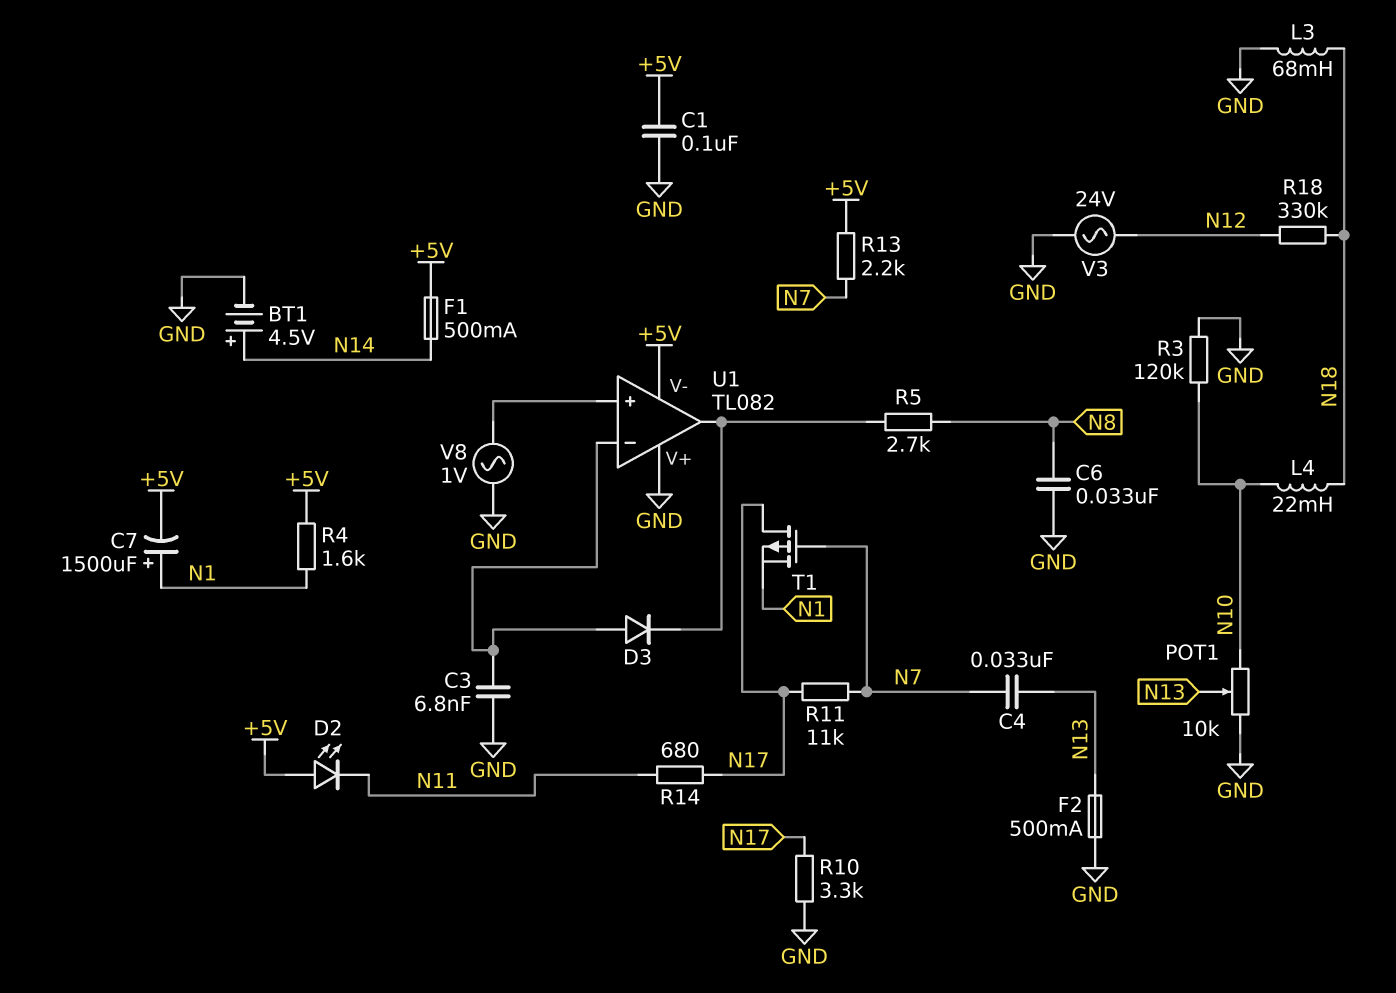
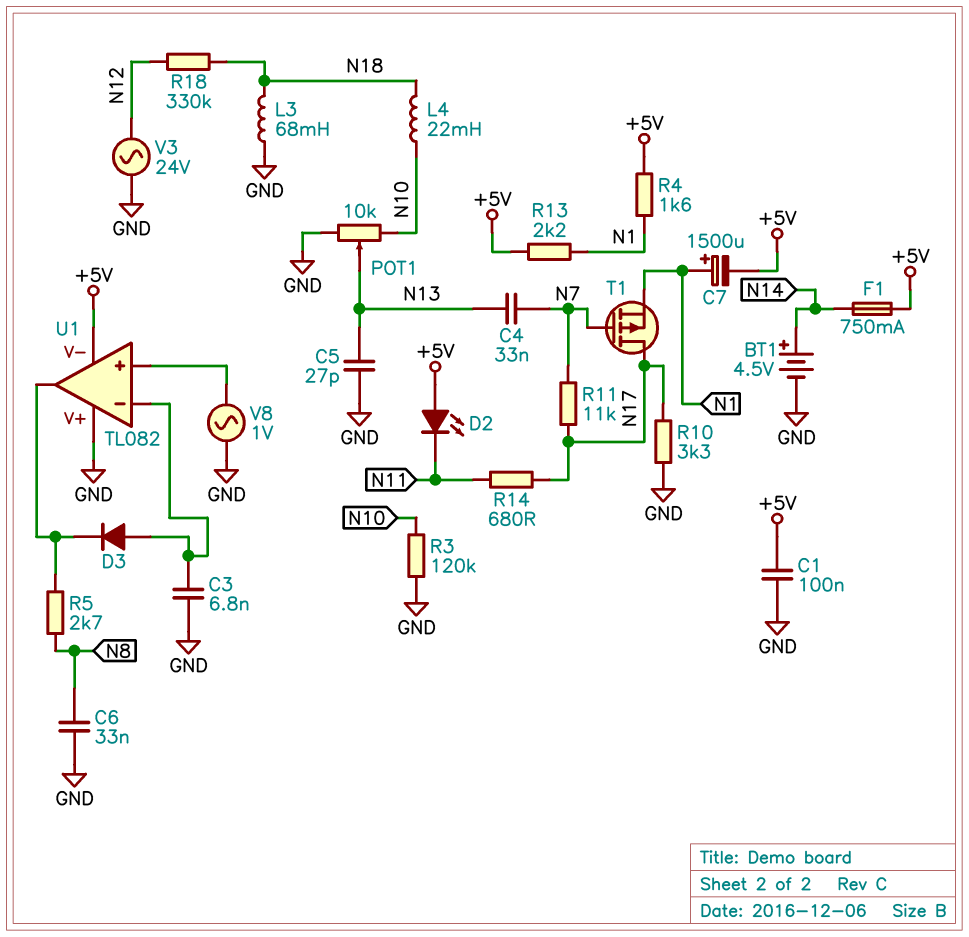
C5: none -> 27pF (GND, N13)
F1: 500mA (+5V, N14) -> 750mA (+5V, N14)
F2: 500mA (GND, N13) -> none
R13: 2.2k (+5V, N7) -> 2.2k (+5V, N1)

